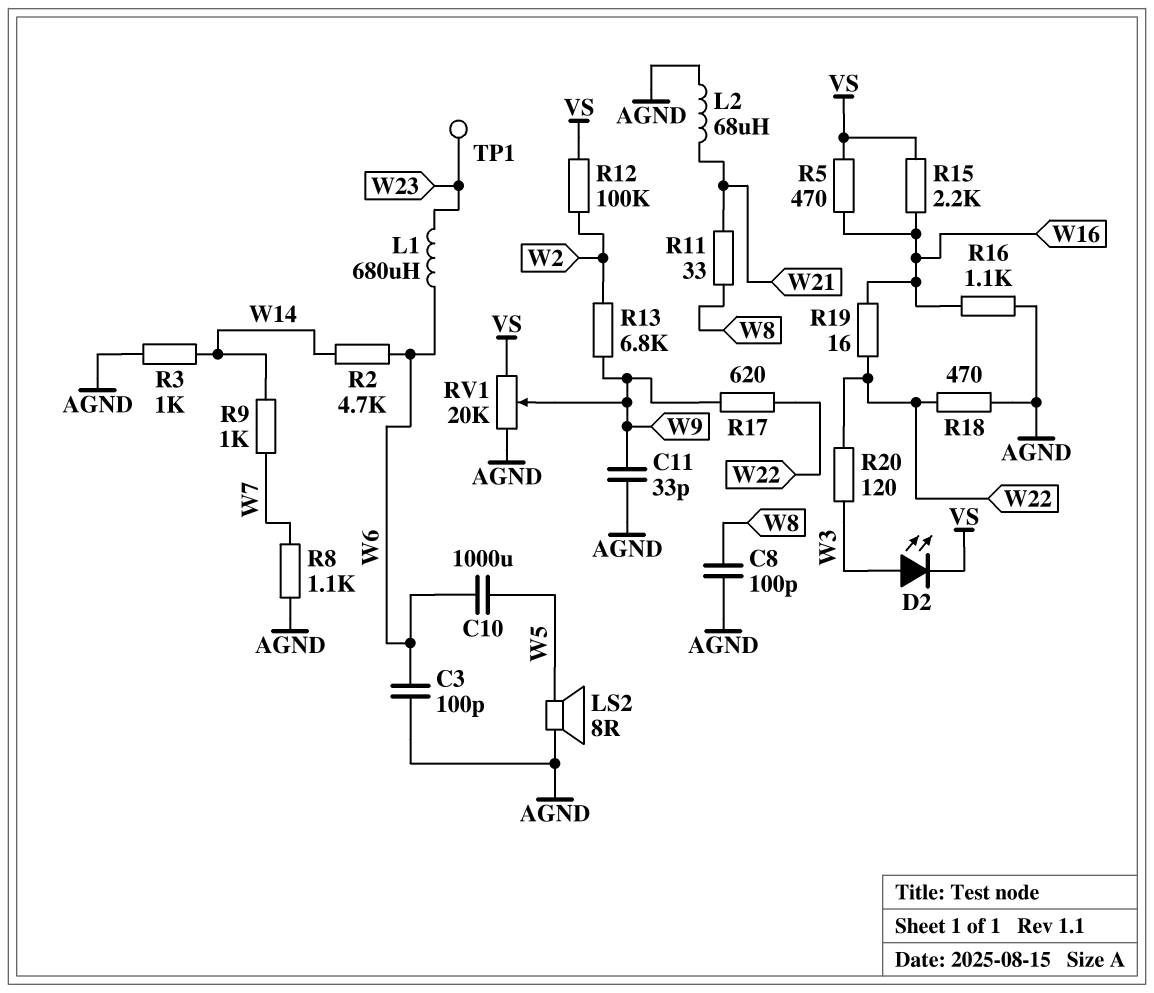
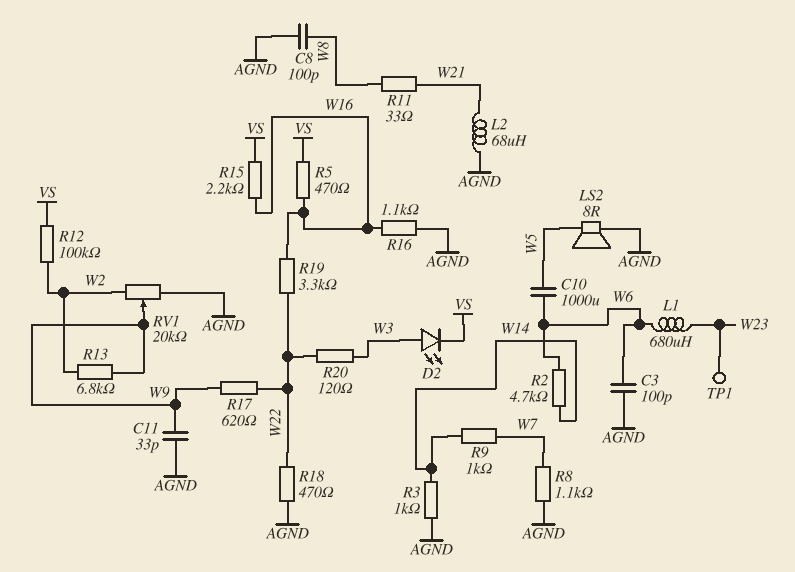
R19: 16 (W16, W22) -> 3.3k (W16, W22)
RV1: 20k (AGND, VS, wiper W9) -> 20k (AGND, W2, wiper W9)

